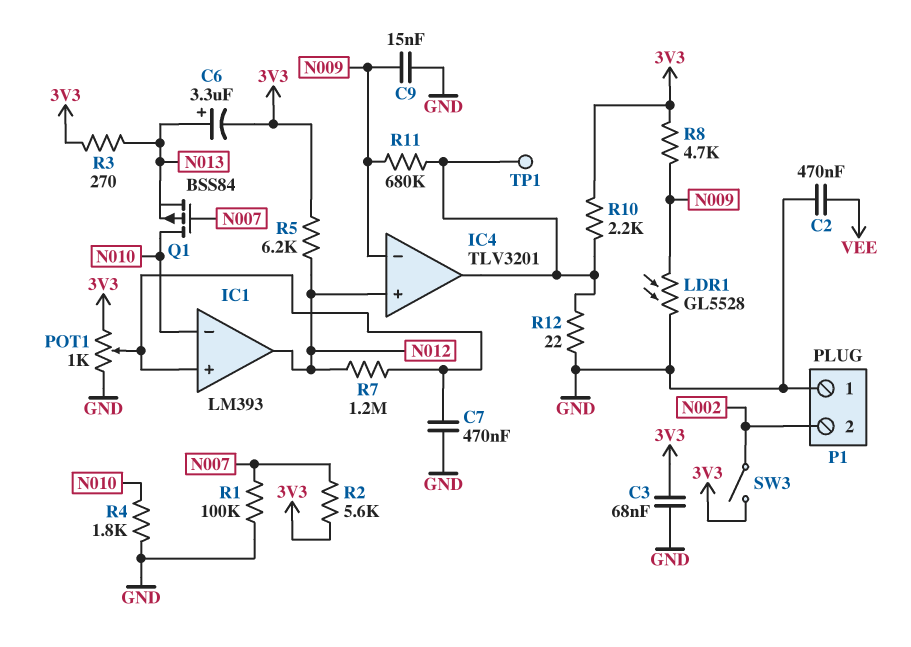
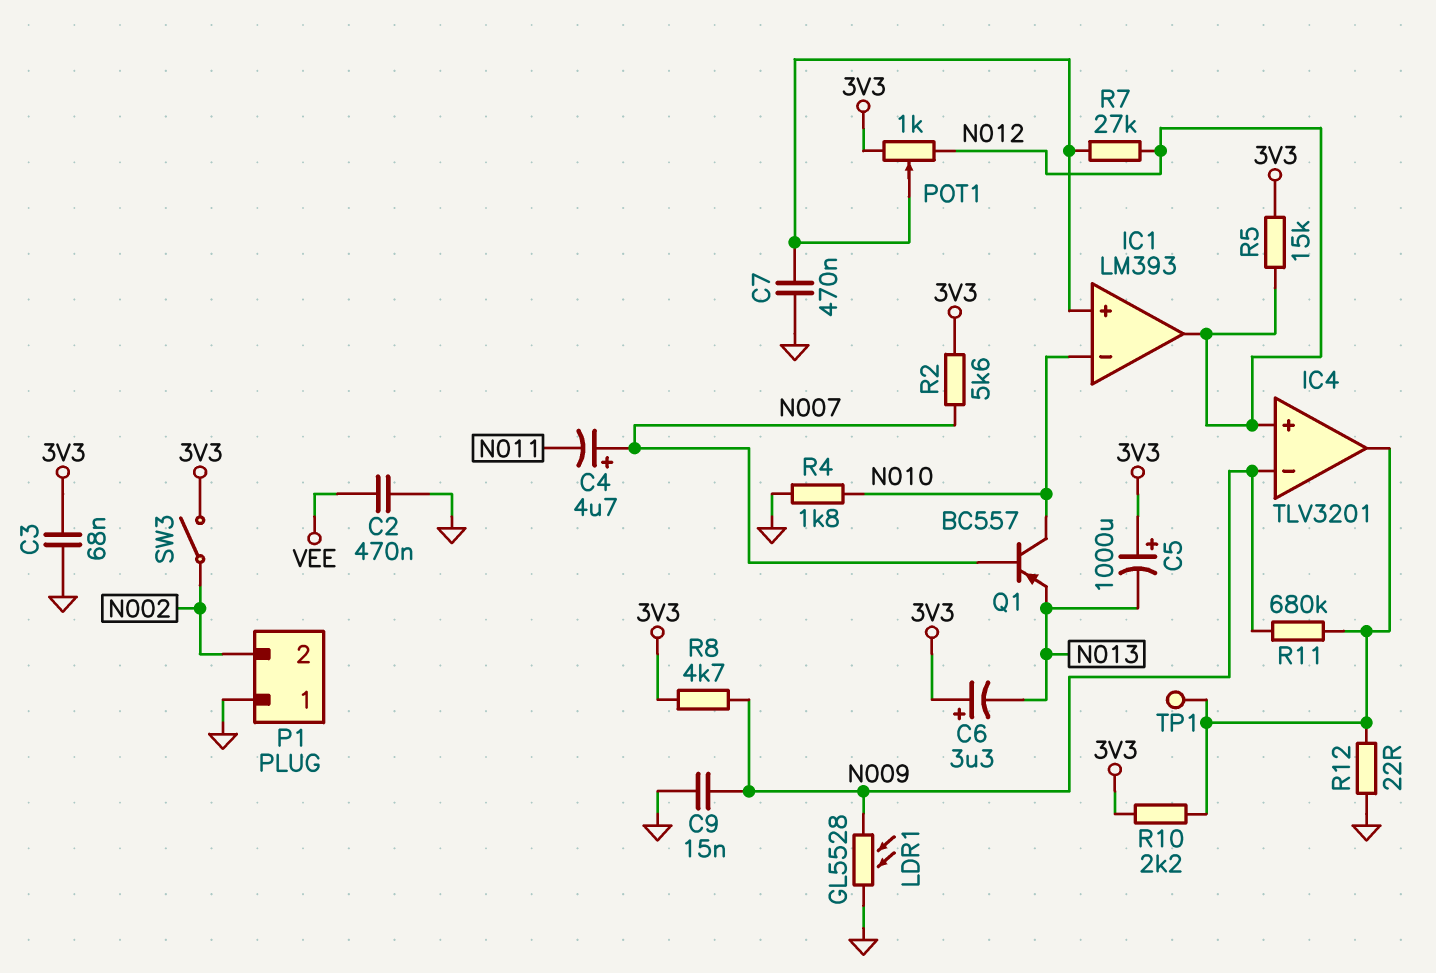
C4: none -> 4.7uF (plus N007, minus N011)
C5: none -> 1000uF (plus 3V3, minus N013)
C6: 3.3uF (plus N013, minus 3V3) -> 3.3uF (plus 3V3, minus N013)
POT1: 1k (3V3, GND, wiper IC1/in+) -> 1k (3V3, N012, wiper IC1/in+)
Q1: PMOS BSS84 (G N007, D N010, S N013) -> PNP BC557 (B N007, C N010, E N013)
R1: 100k (GND, N007) -> none
R3: 270 (3V3, N013) -> none
R5: 6.2k (3V3, N012) -> 15k (3V3, N012)
R7: 1.2M (IC1/in+, N012) -> 27k (IC1/in+, N012)

